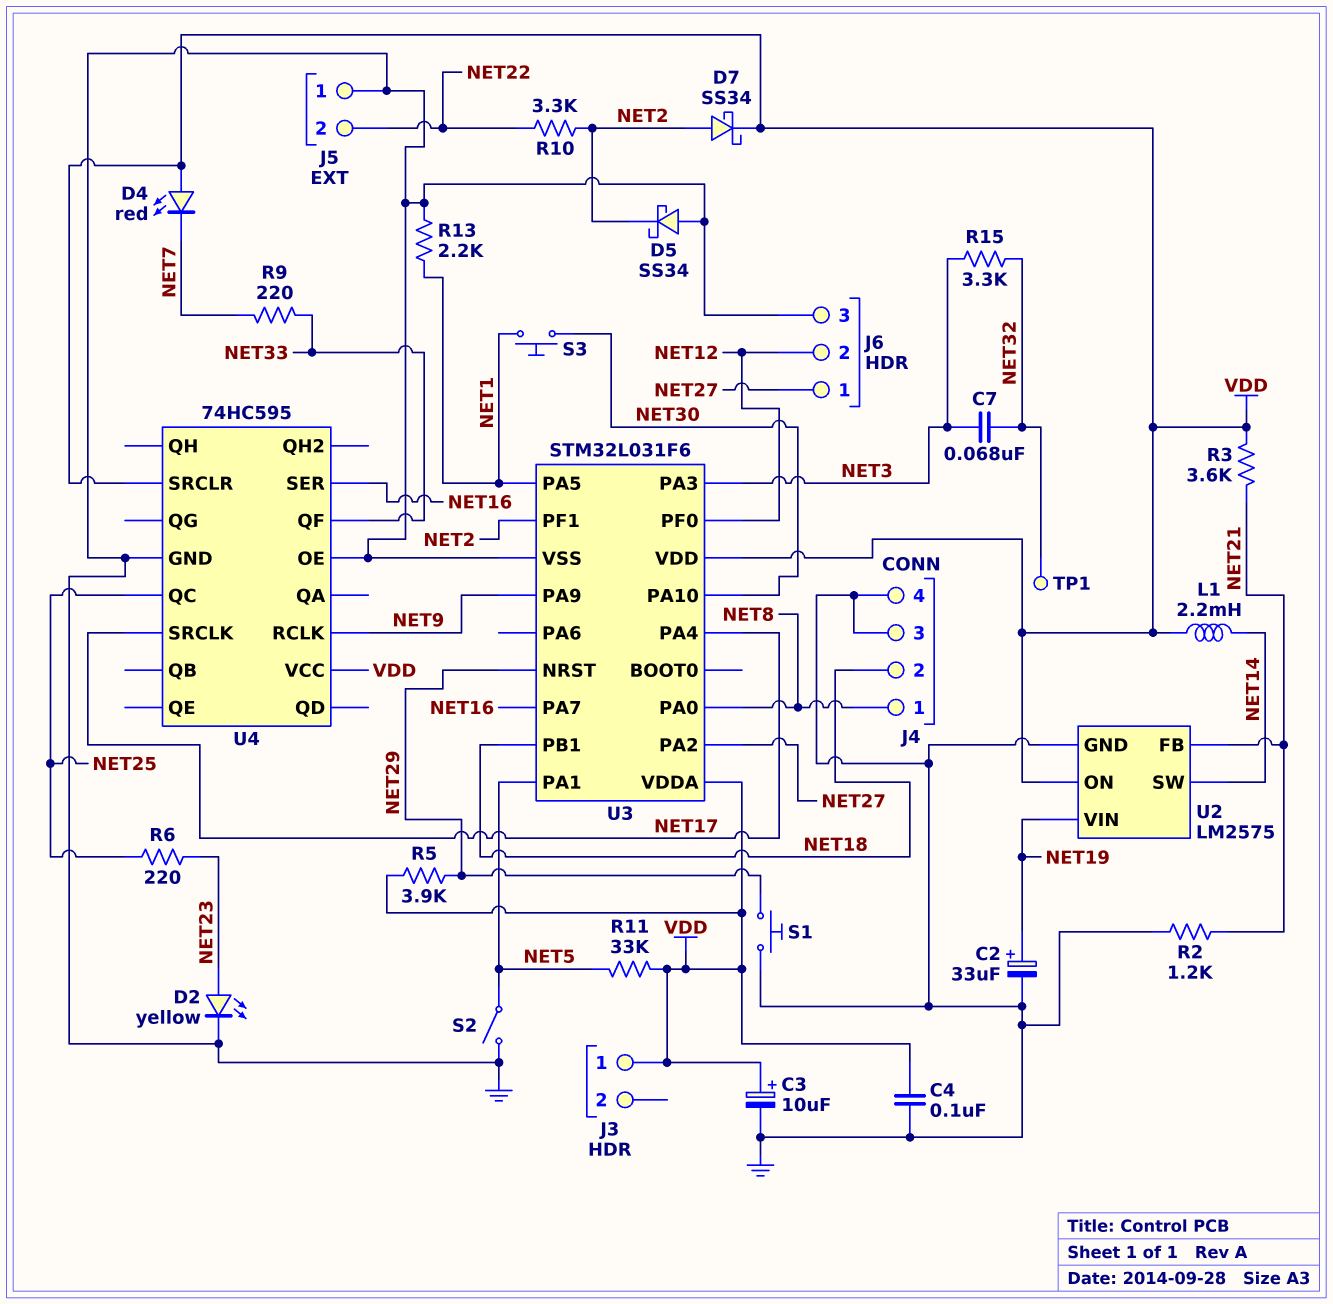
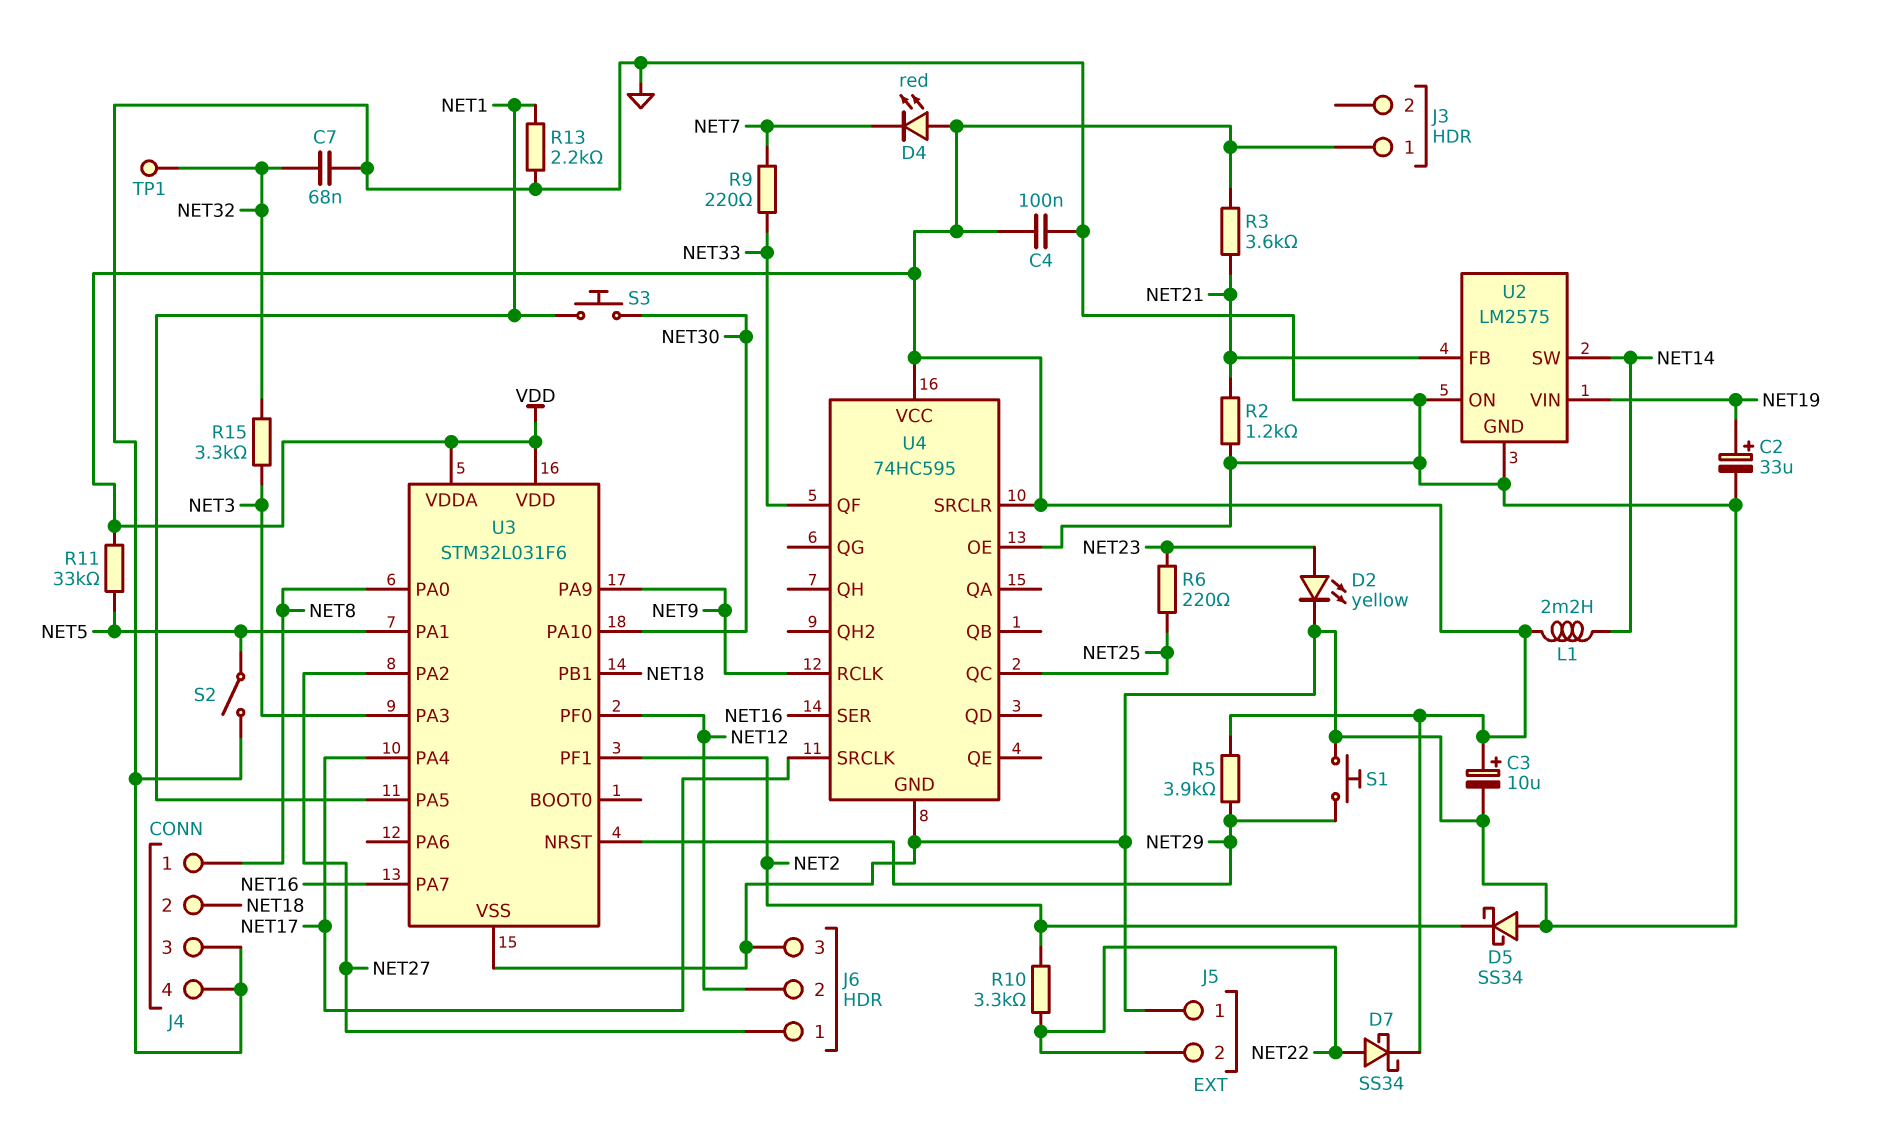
C7: 68nF (NET3, NET32) -> 68nF (GND, NET32)
D7: schottky SS34 (A NET2, K VDD) -> schottky SS34 (A NET22, K VDD)
U2 pin ON: VDD -> GND

